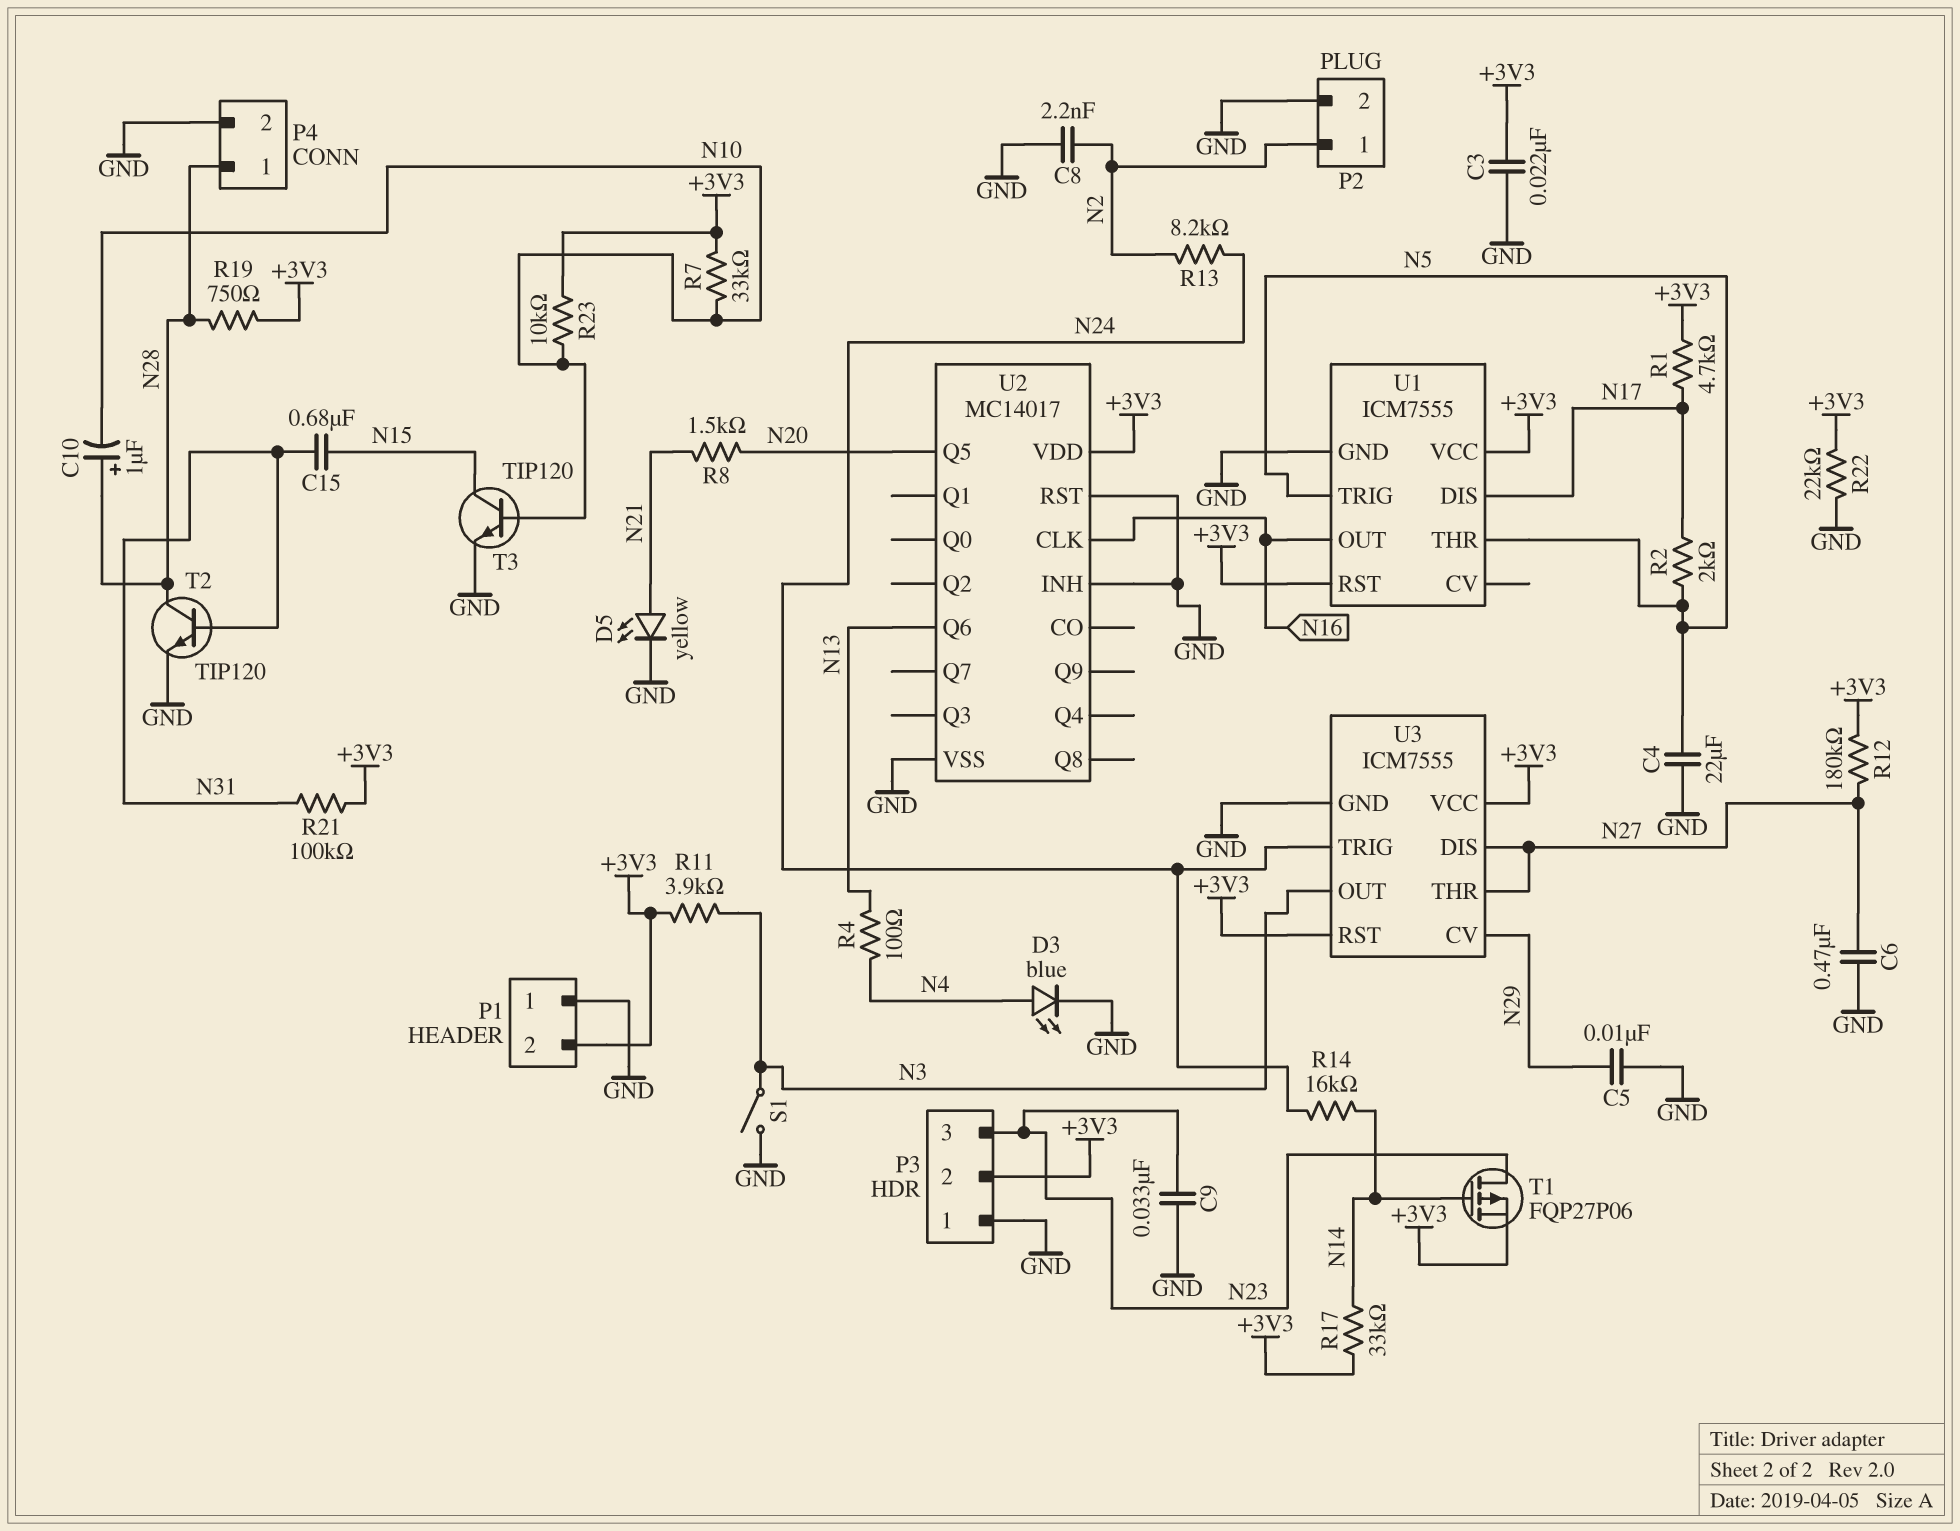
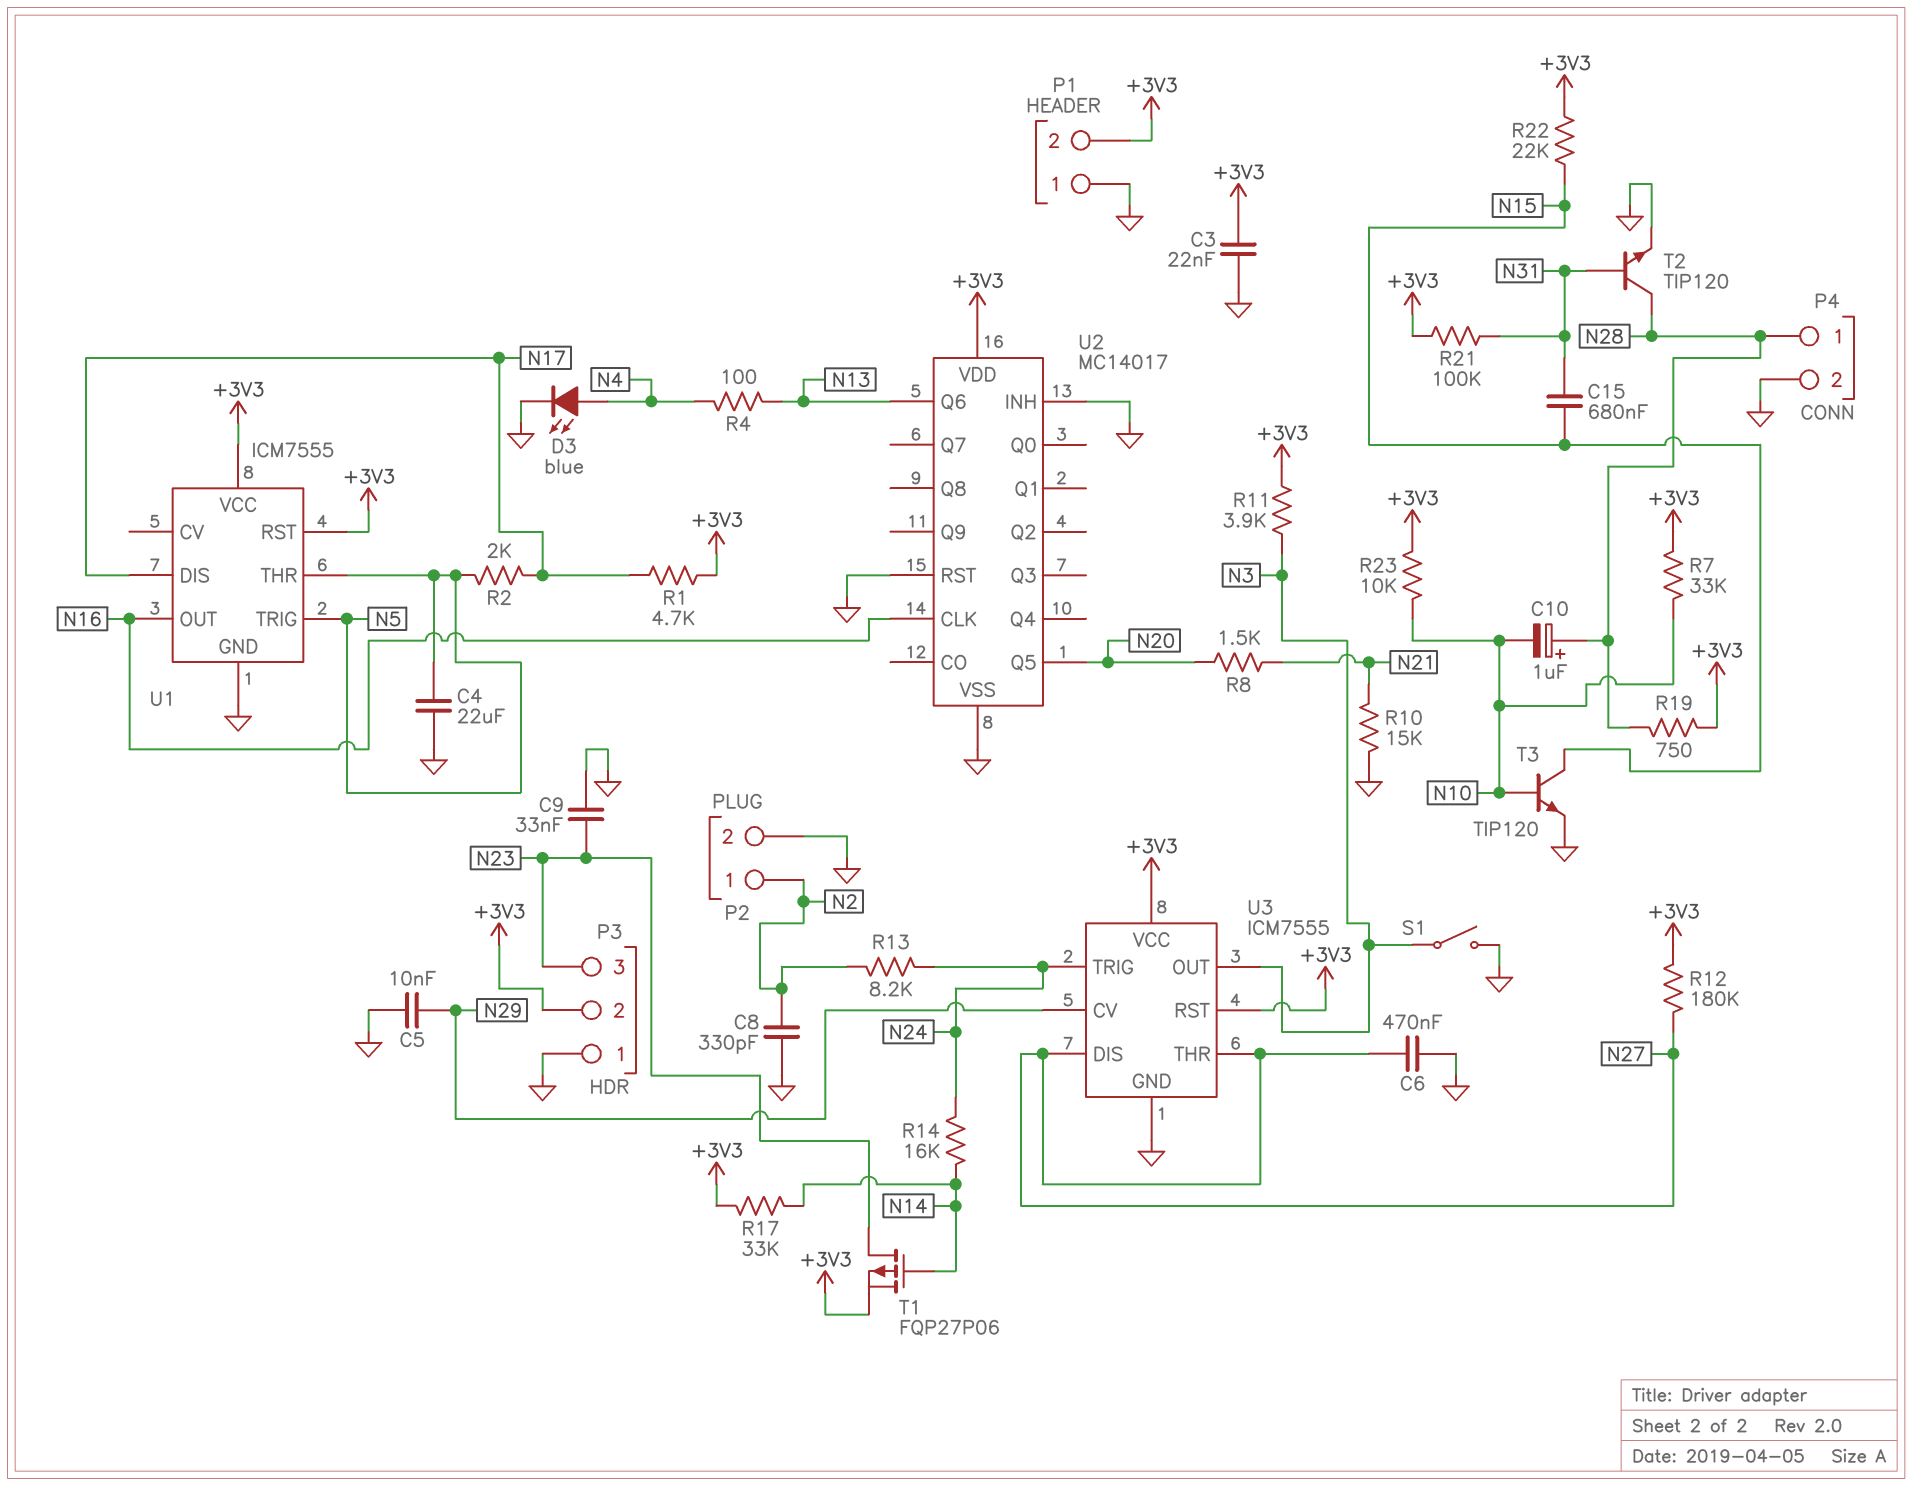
C8: 2.2nF (GND, N2) -> 330pF (GND, N2)
D5: LED yellow (A N21, K GND) -> none
R10: none -> 15k (GND, N21)
R22: 22k (+3V3, GND) -> 22k (+3V3, N15)

